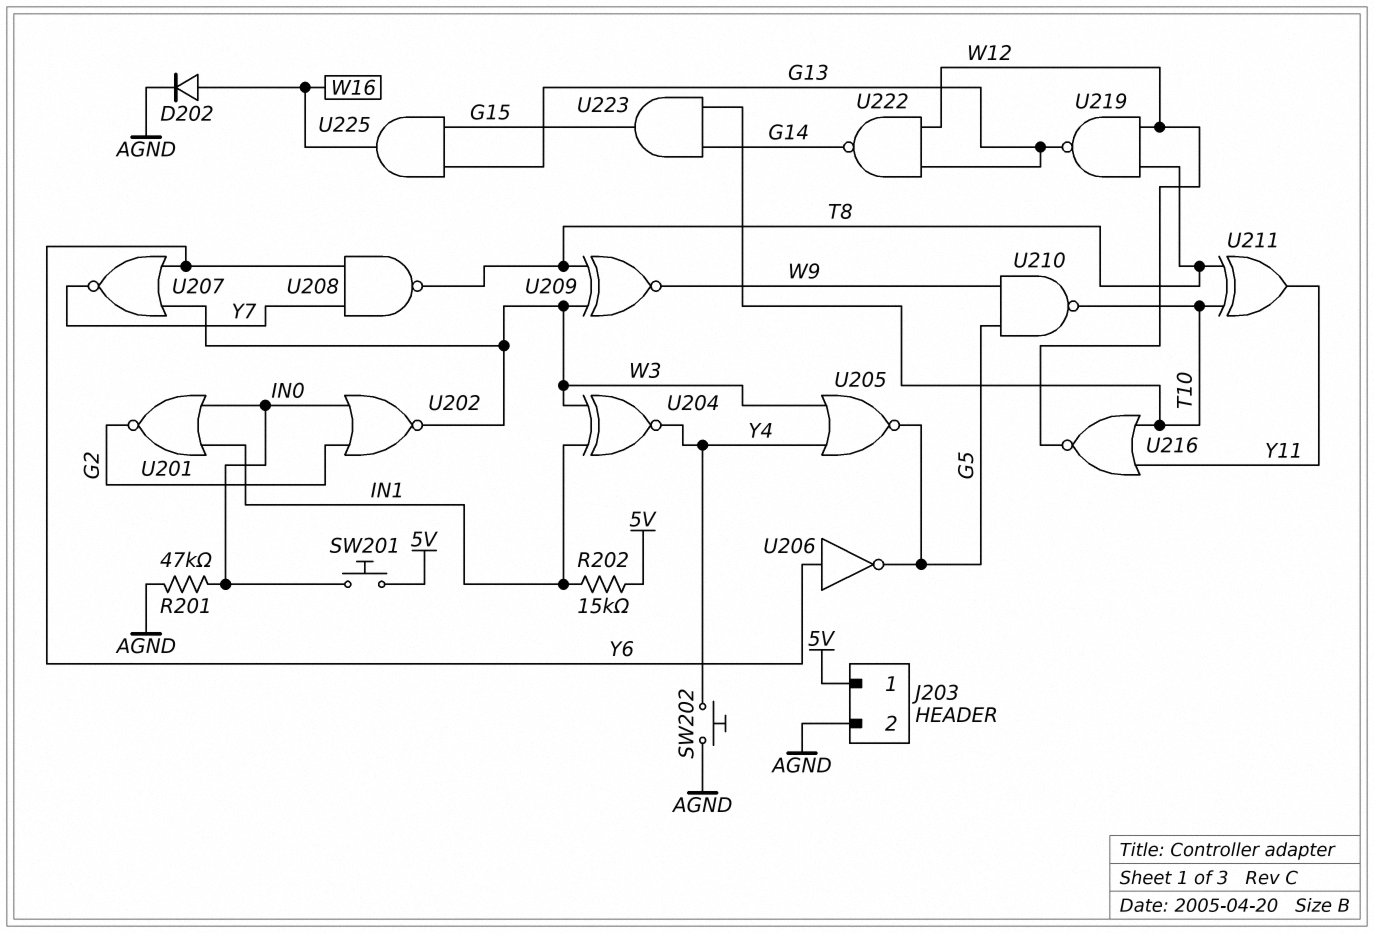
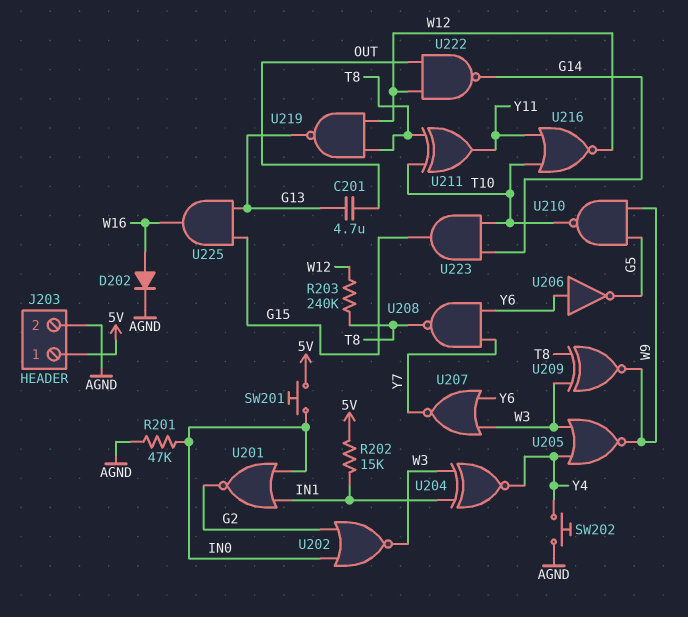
C201: none -> 4.7uF (G13, OUT)
R203: none -> 240k (T8, W12)
U205: NOR (in W3, in Y4, out G5) -> NOR (in W3, in Y4, out W9)
U222: NAND (in G13, in W12, out G14) -> NAND (in OUT, in W12, out G14)

